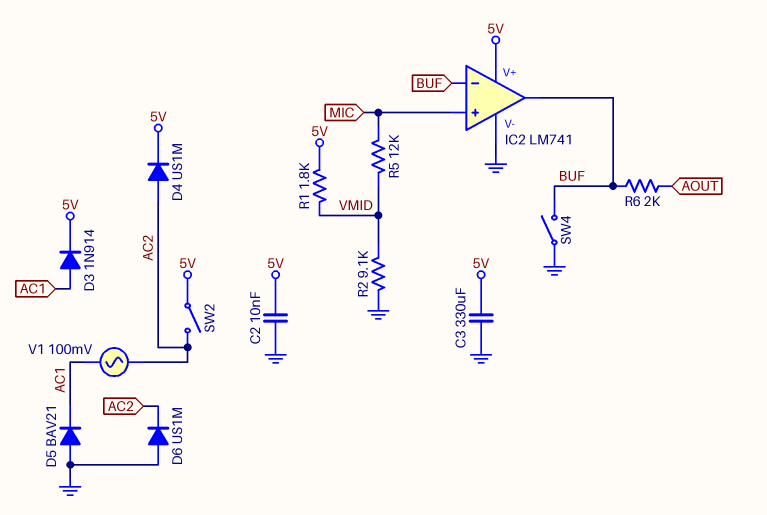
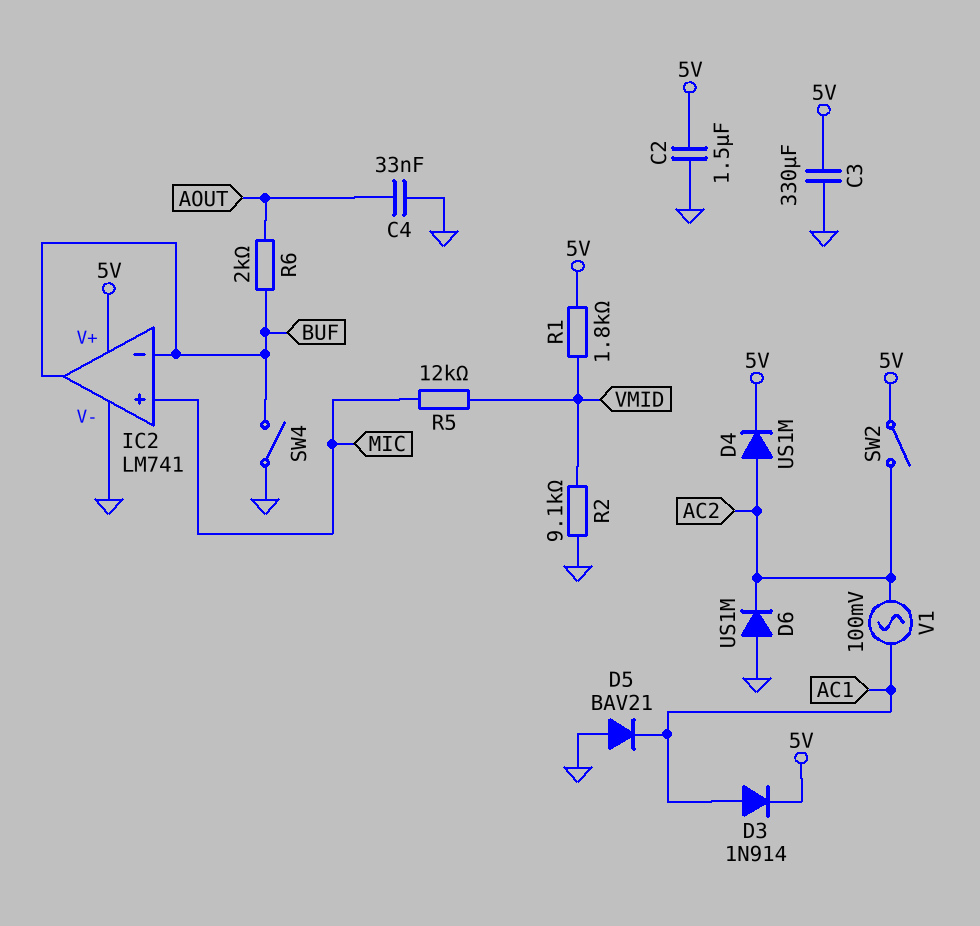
C2: 10nF (5V, GND) -> 1.5uF (5V, GND)
C4: none -> 33nF (AOUT, GND)

